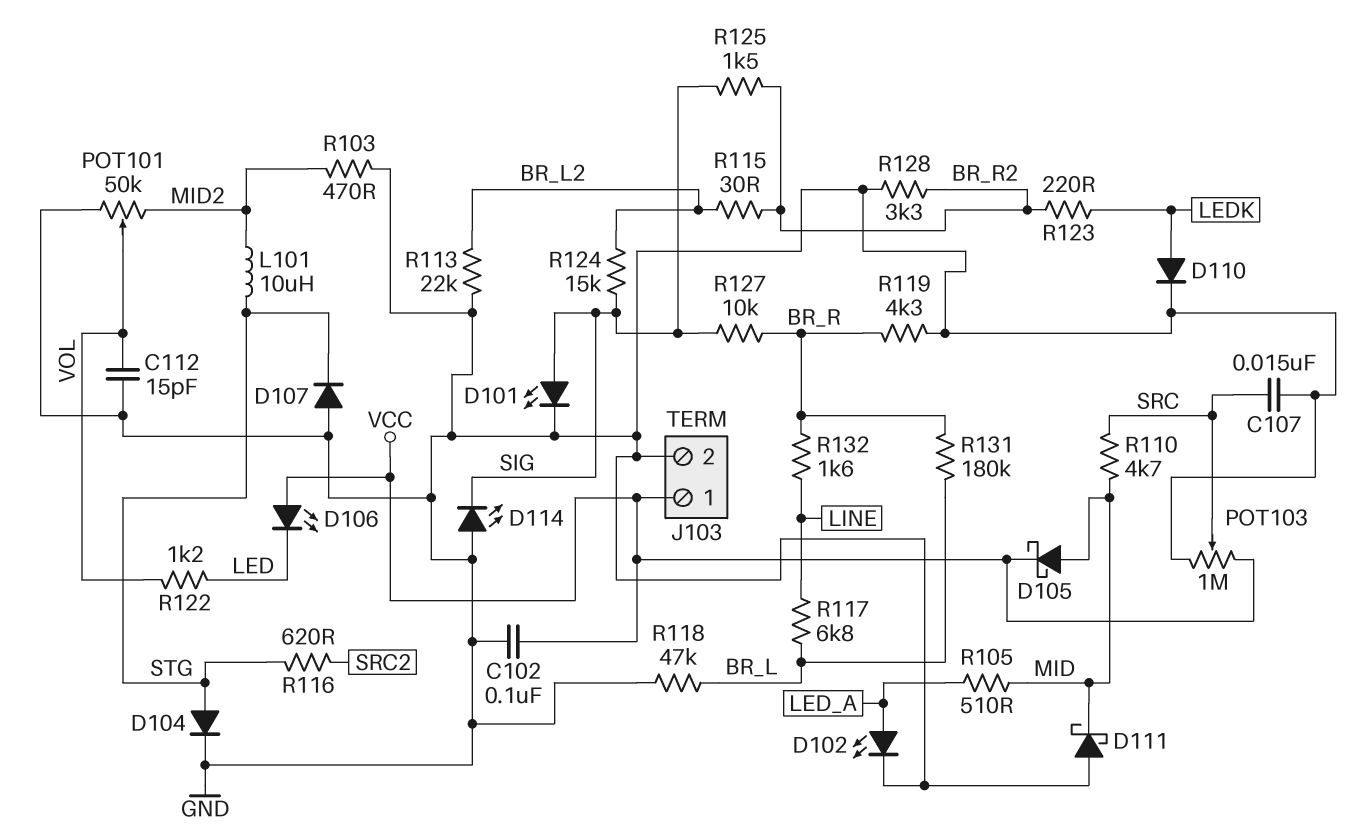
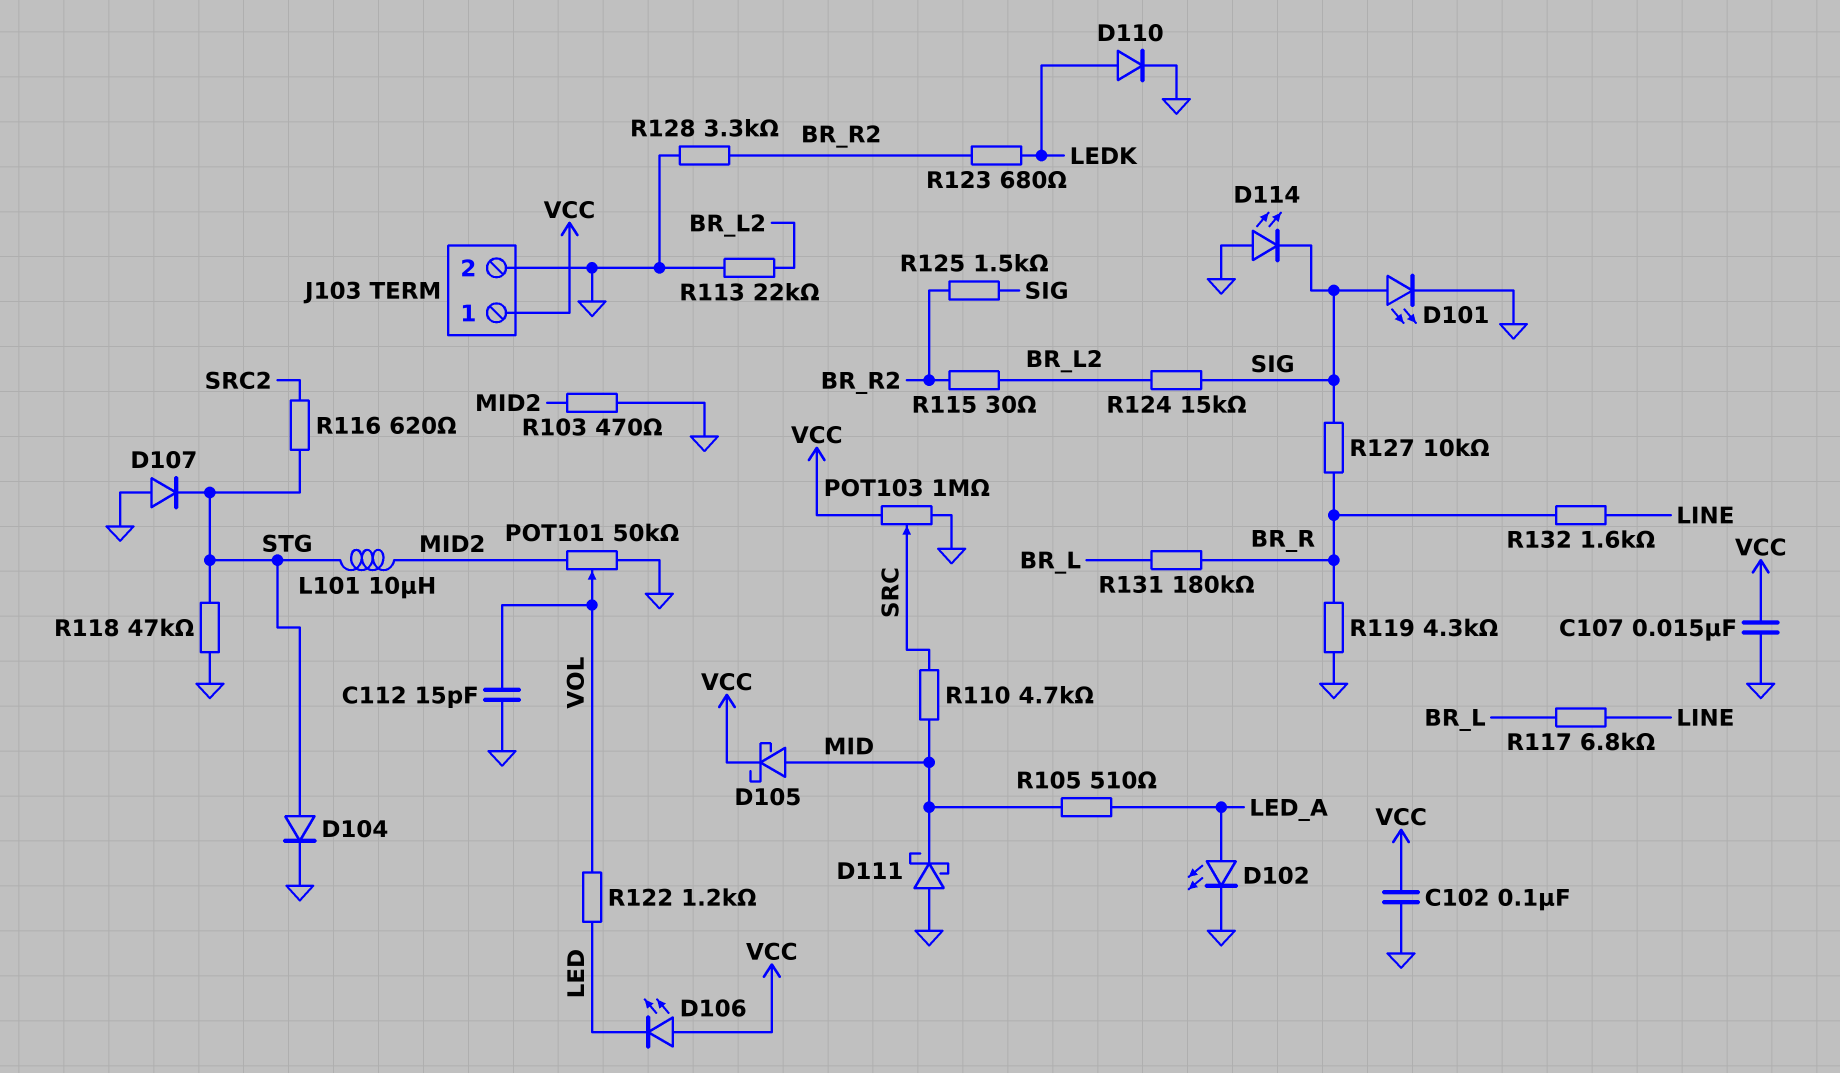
C107: 15nF (GND, SRC) -> 15nF (GND, VCC)
R118: 47k (BR_L, GND) -> 47k (GND, STG)
R123: 220 (BR_R2, LEDK) -> 680 (BR_R2, LEDK)

